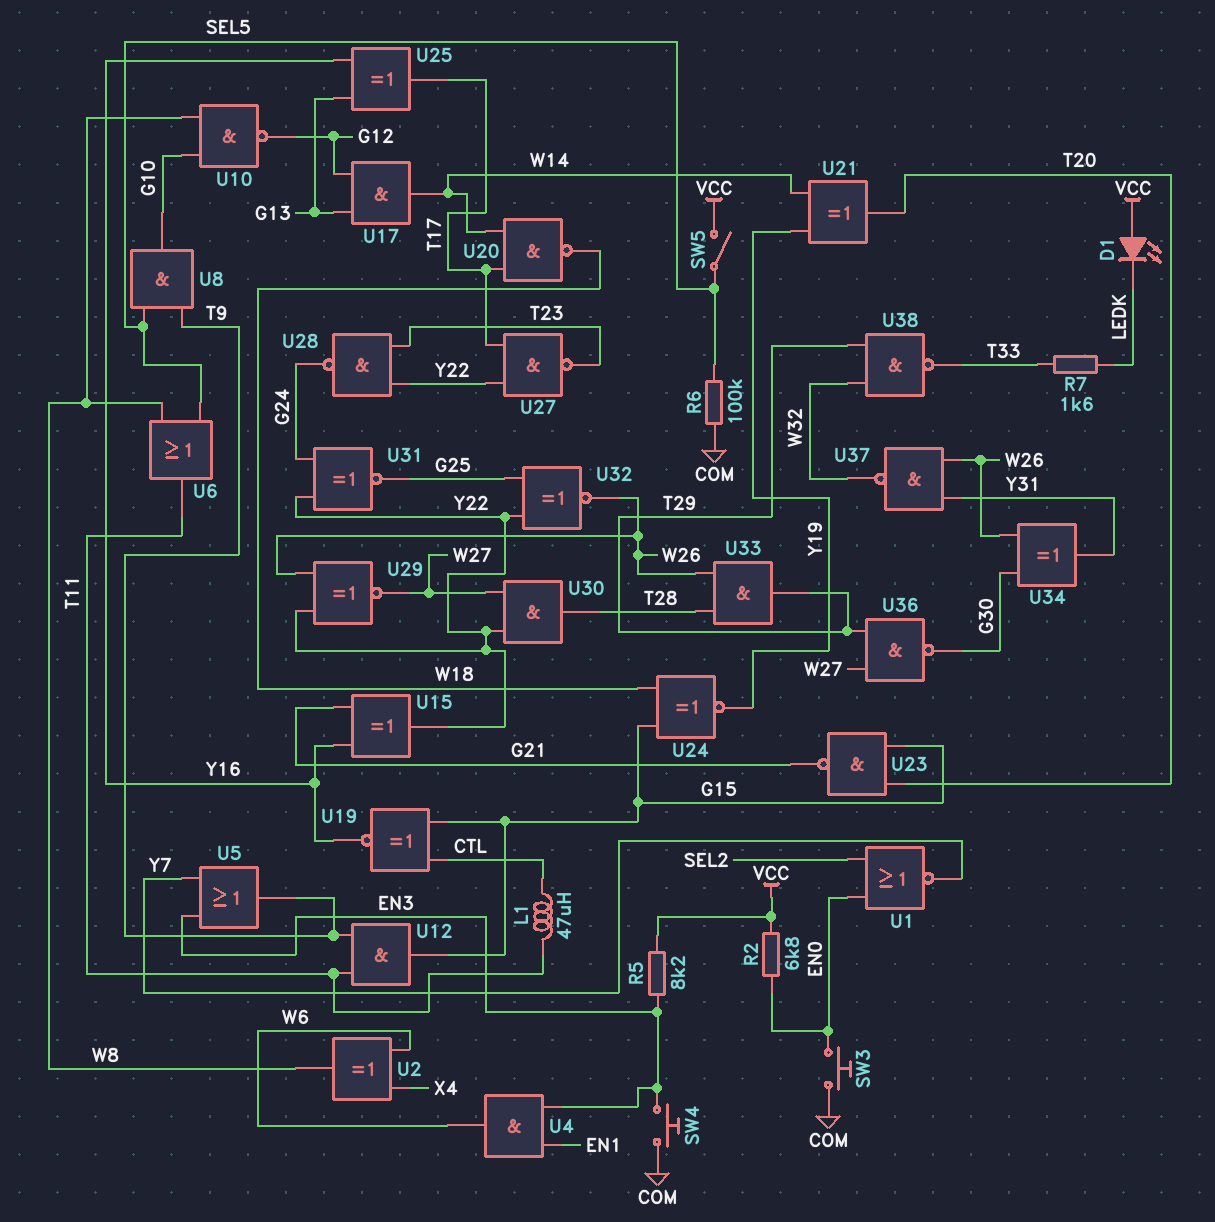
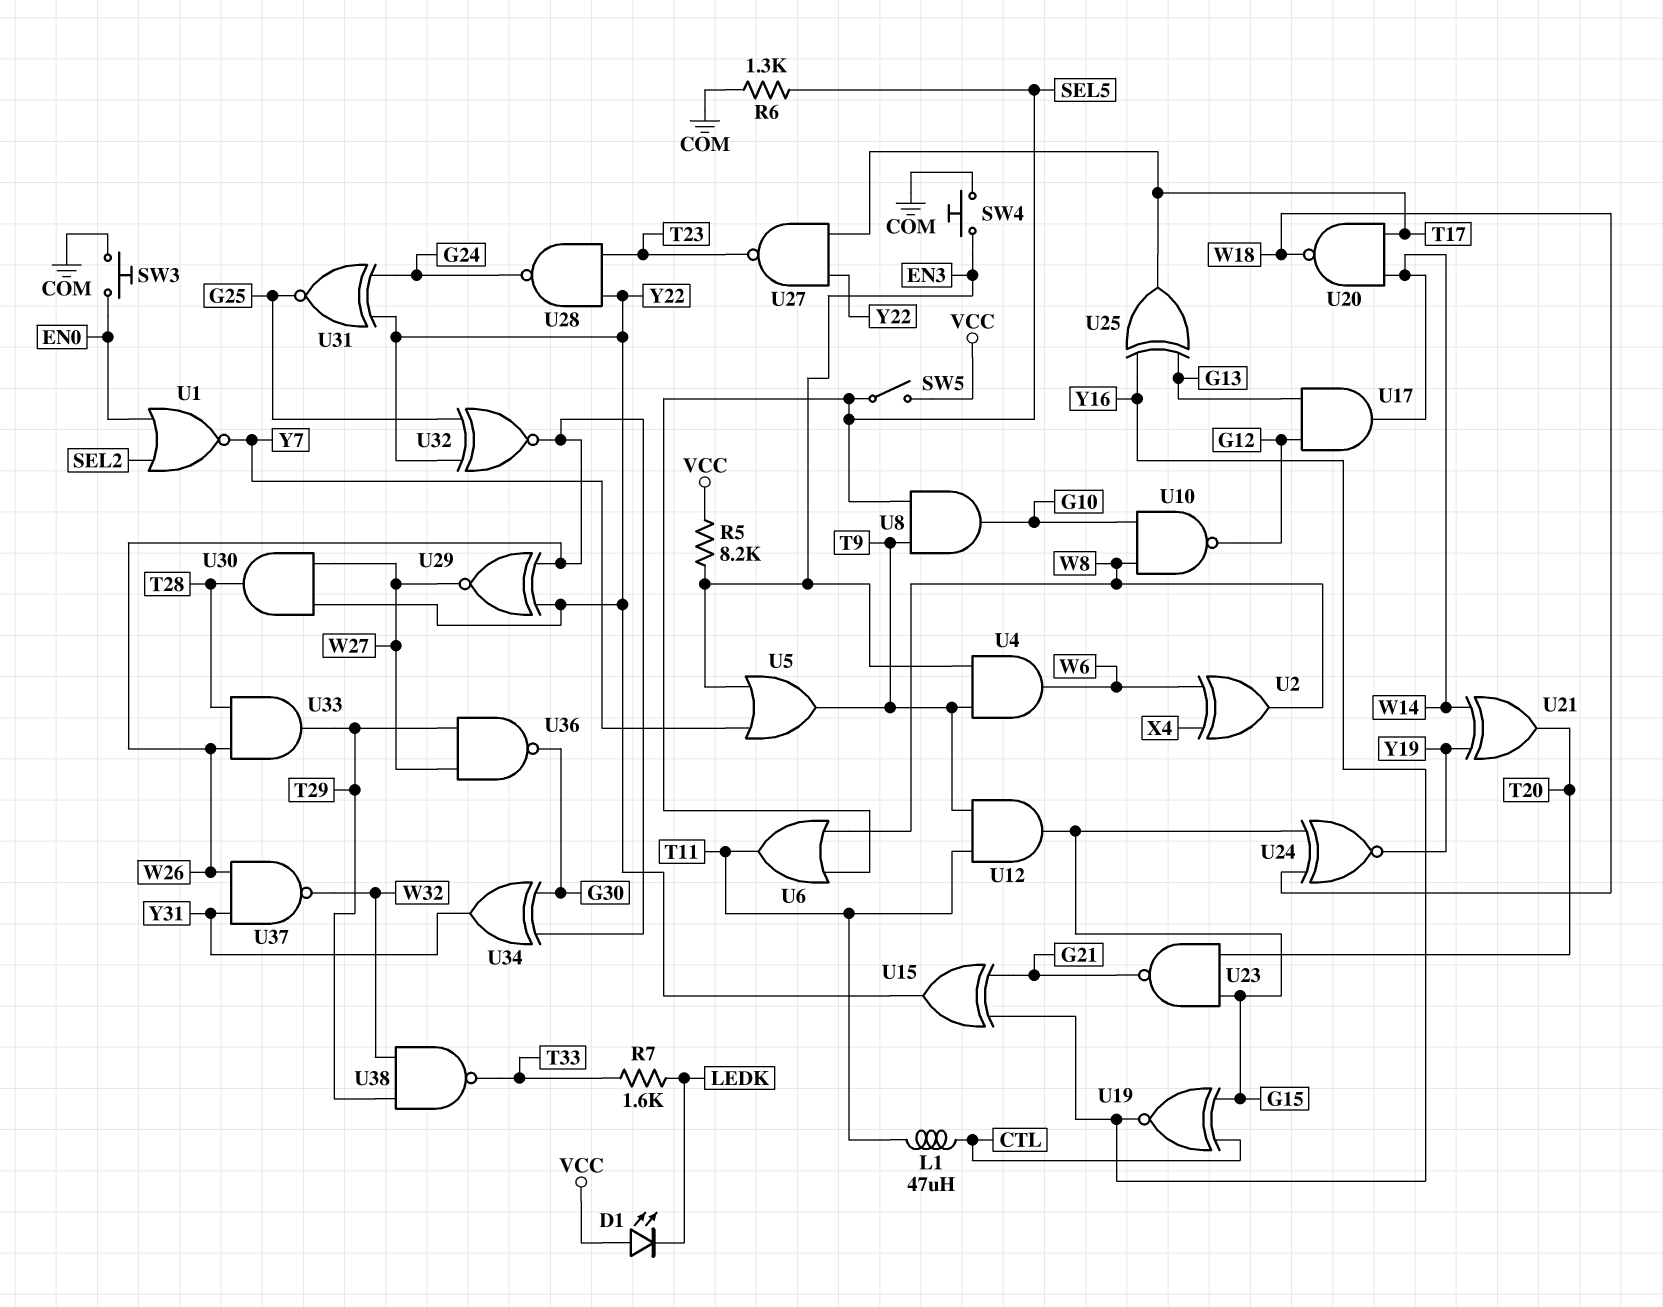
R2: 6.8k (EN0, VCC) -> none
R6: 100k (COM, SEL5) -> 1.3k (COM, SEL5)
U4: AND (in EN1, in EN3, out W6) -> AND (in EN3, in T9, out W6)

